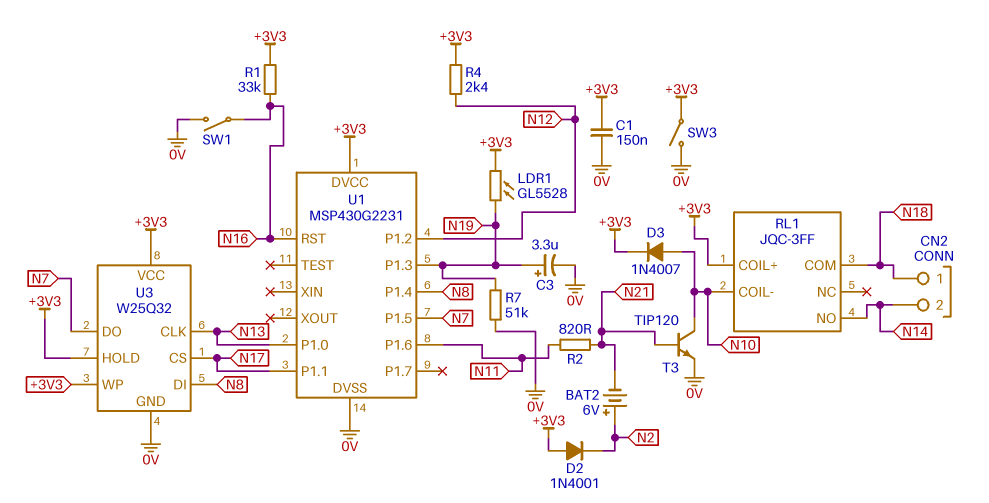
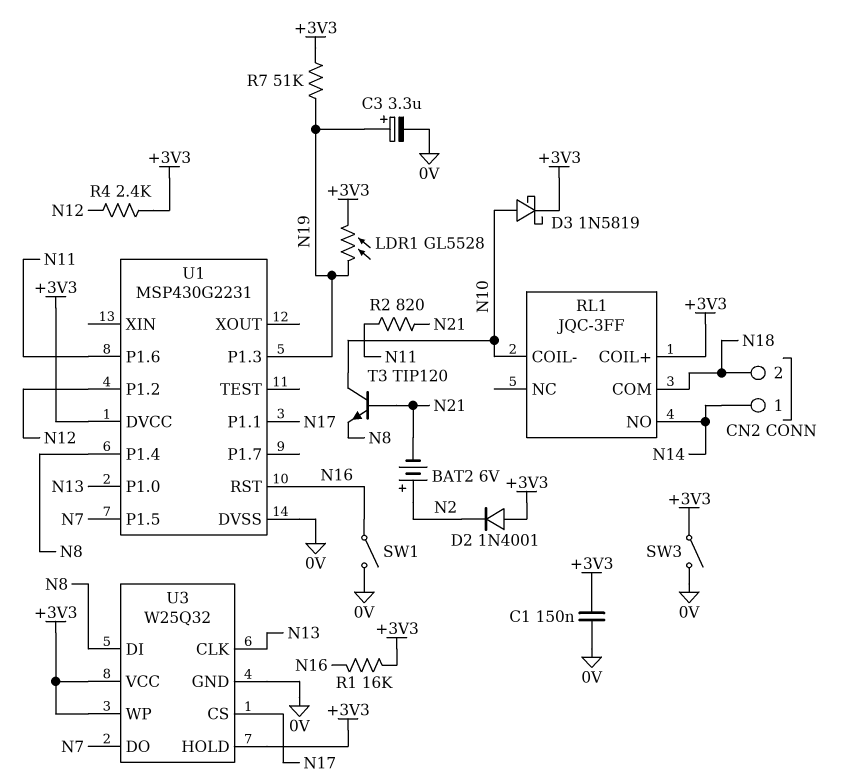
CN2 pin 1: N18 -> N14
CN2 pin 2: N14 -> N18
D3: diode 1N4007 (A N10, K +3V3) -> schottky 1N5819 (A N10, K +3V3)
R1: 33k (+3V3, N16) -> 16k (+3V3, N16)
R7: 51k (0V, N19) -> 51k (+3V3, N19)
T3: NPN TIP120 (B N21, C N10, E 0V) -> NPN TIP120 (B N21, C N10, E N8)

